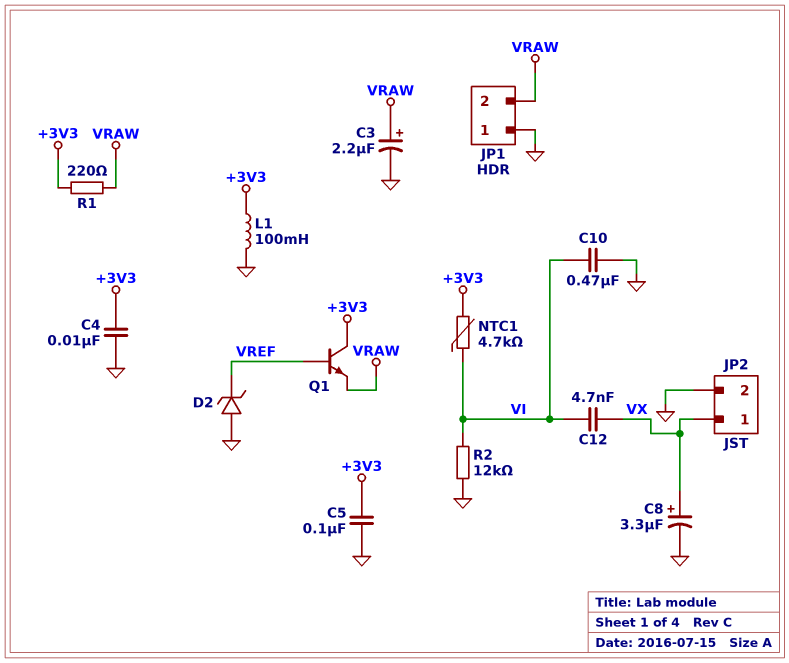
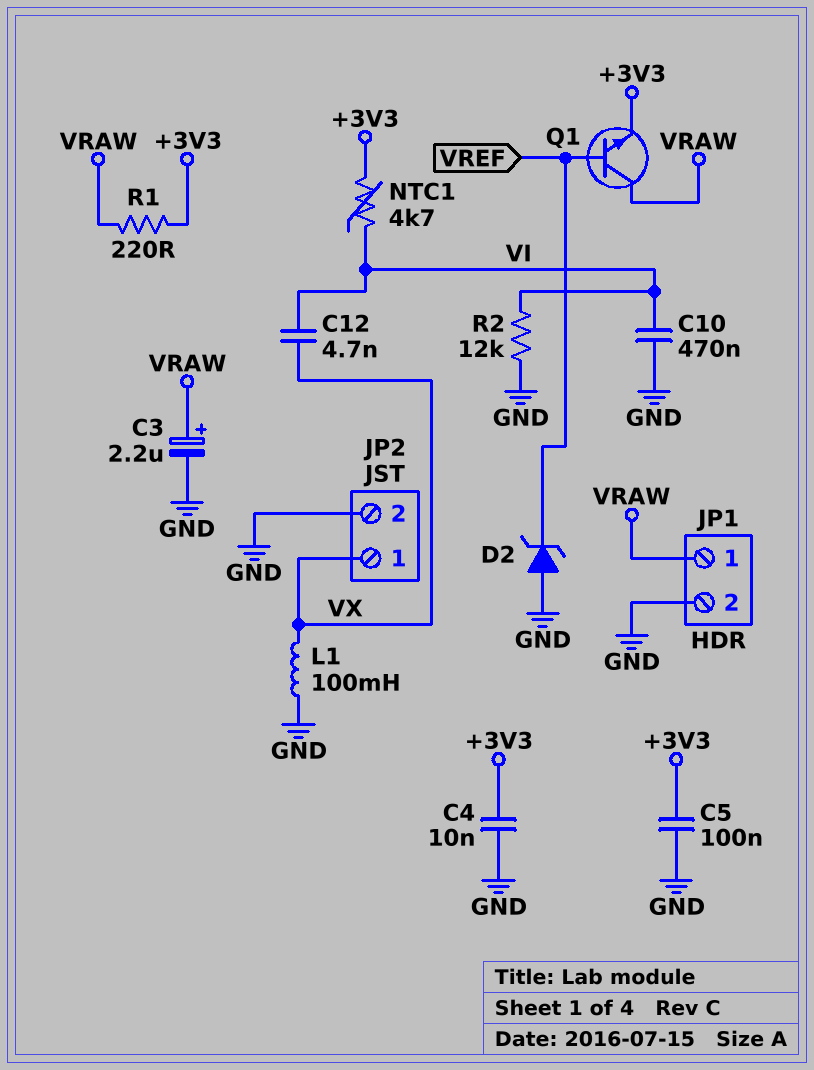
C8: 3.3uF (plus VX, minus GND) -> none
JP1 pin 1: GND -> VRAW
JP1 pin 2: VRAW -> GND
L1: 100mH (+3V3, GND) -> 100mH (GND, VX)
Q1: NPN (B VREF, C +3V3, E VRAW) -> NPN (B VREF, C VRAW, E +3V3)

